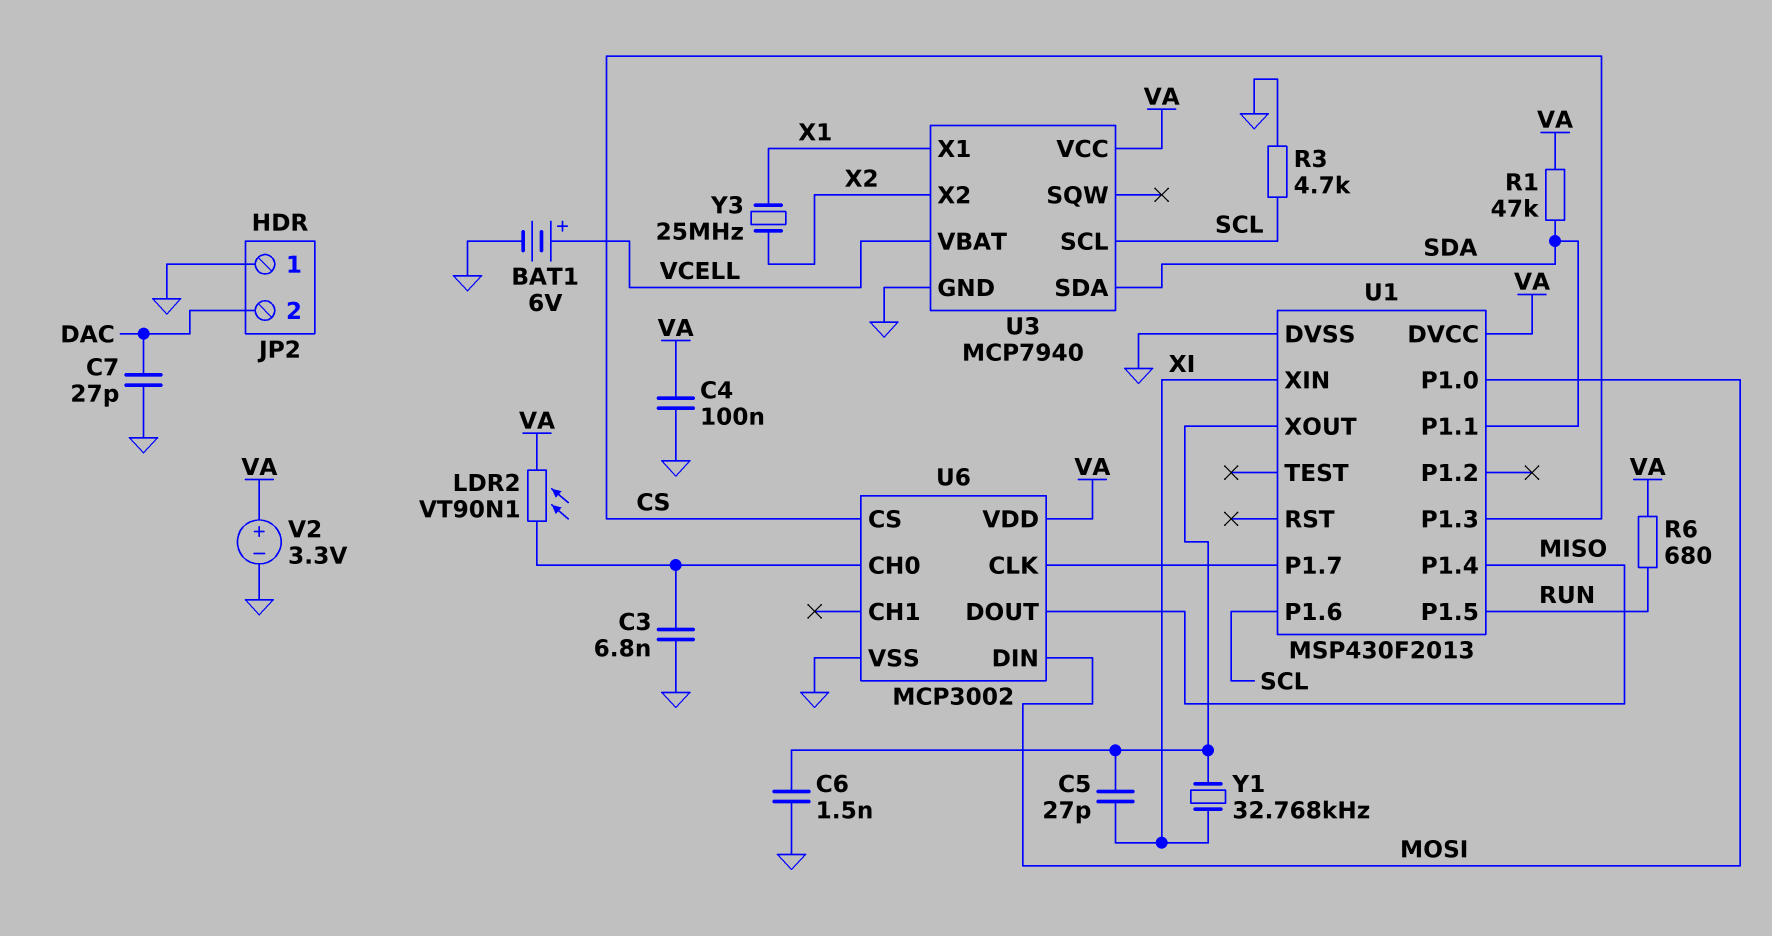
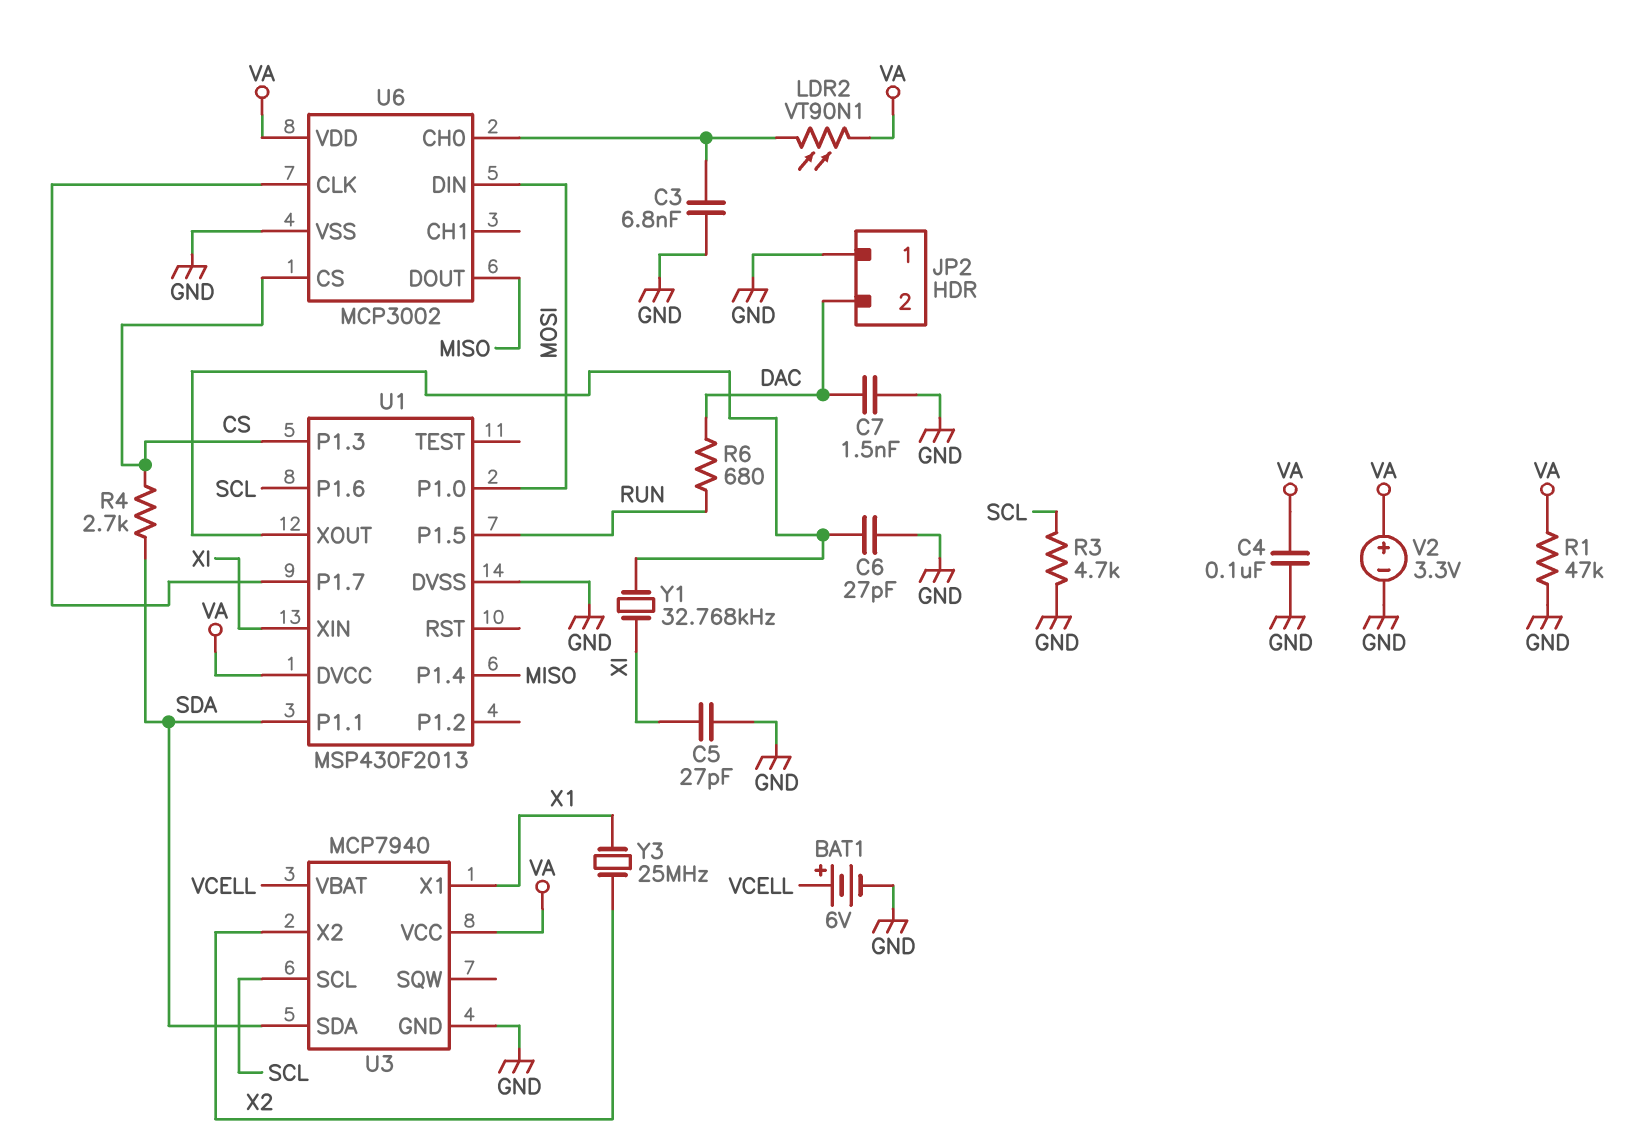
C5: 27pF (U1/XOUT, XI) -> 27pF (GND, XI)
C6: 1.5nF (GND, U1/XOUT) -> 27pF (GND, U1/XOUT)
C7: 27pF (DAC, GND) -> 1.5nF (DAC, GND)
R1: 47k (SDA, VA) -> 47k (GND, VA)
R4: none -> 2.7k (CS, SDA)
R6: 680 (RUN, VA) -> 680 (DAC, RUN)

